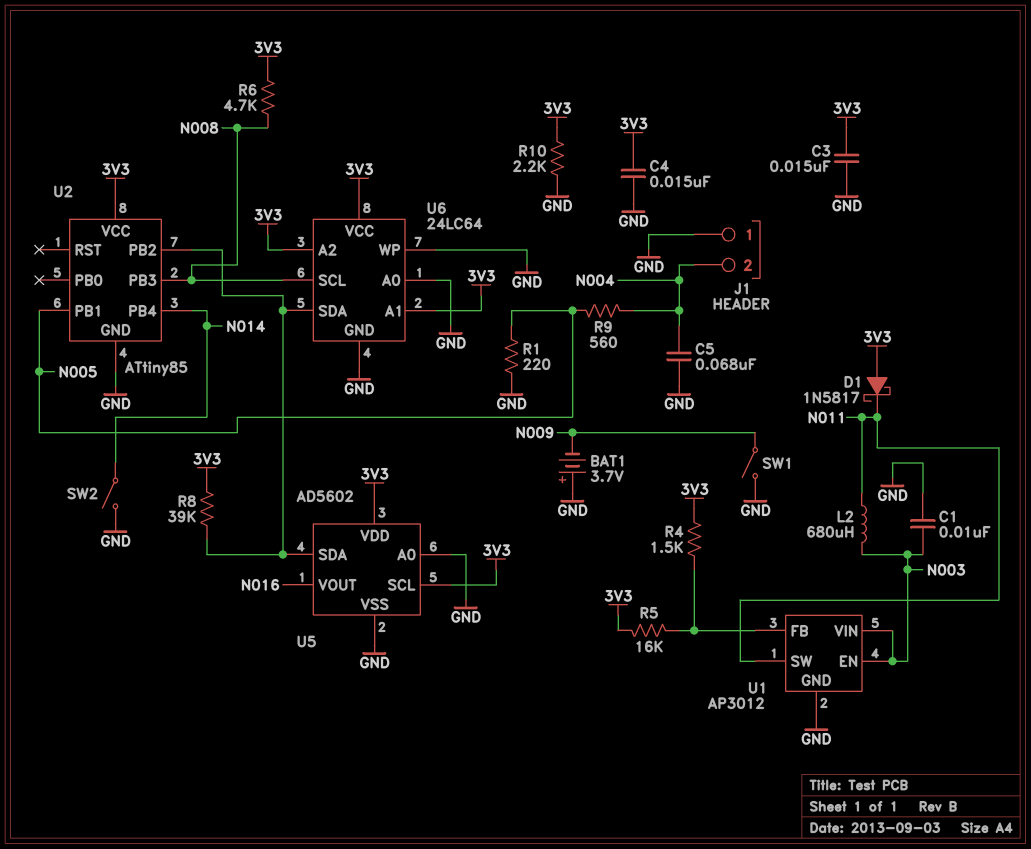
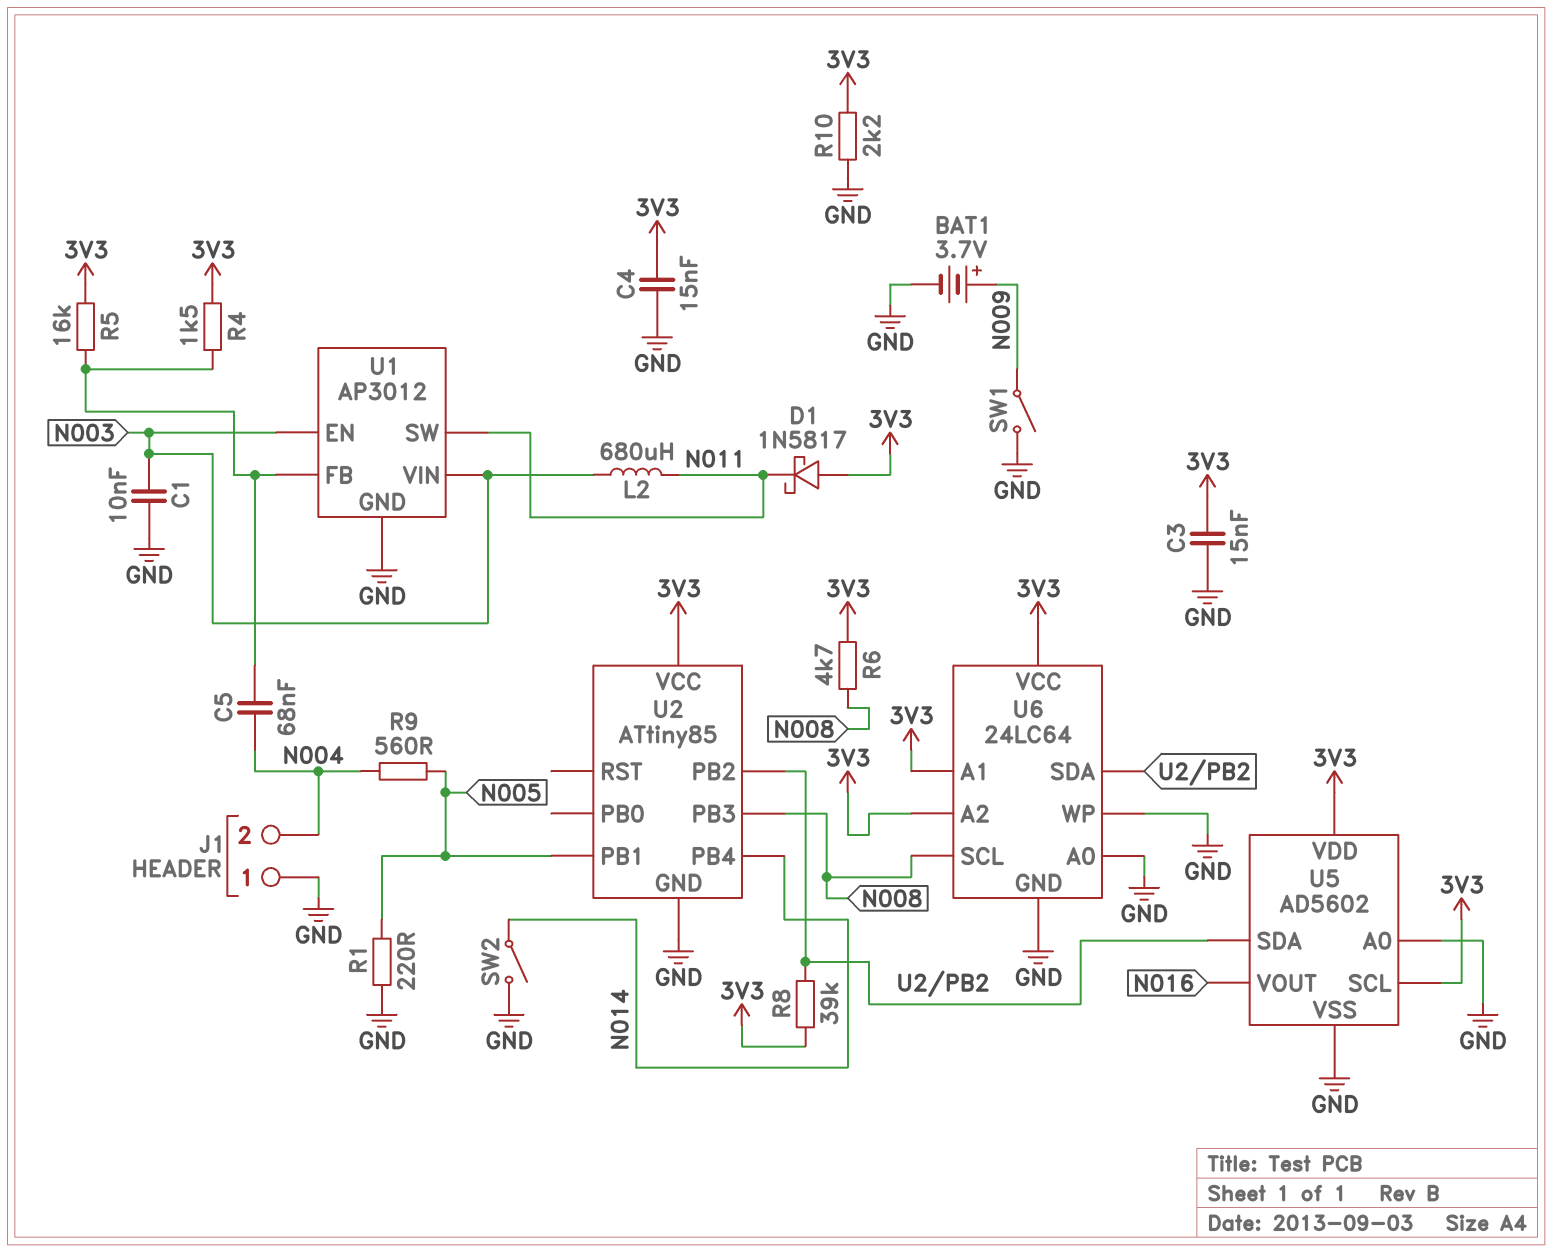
BAT1: 3.7V (plus GND, minus N009) -> 3.7V (plus N009, minus GND)
C5: 68nF (GND, N004) -> 68nF (N004, U1/FB)

